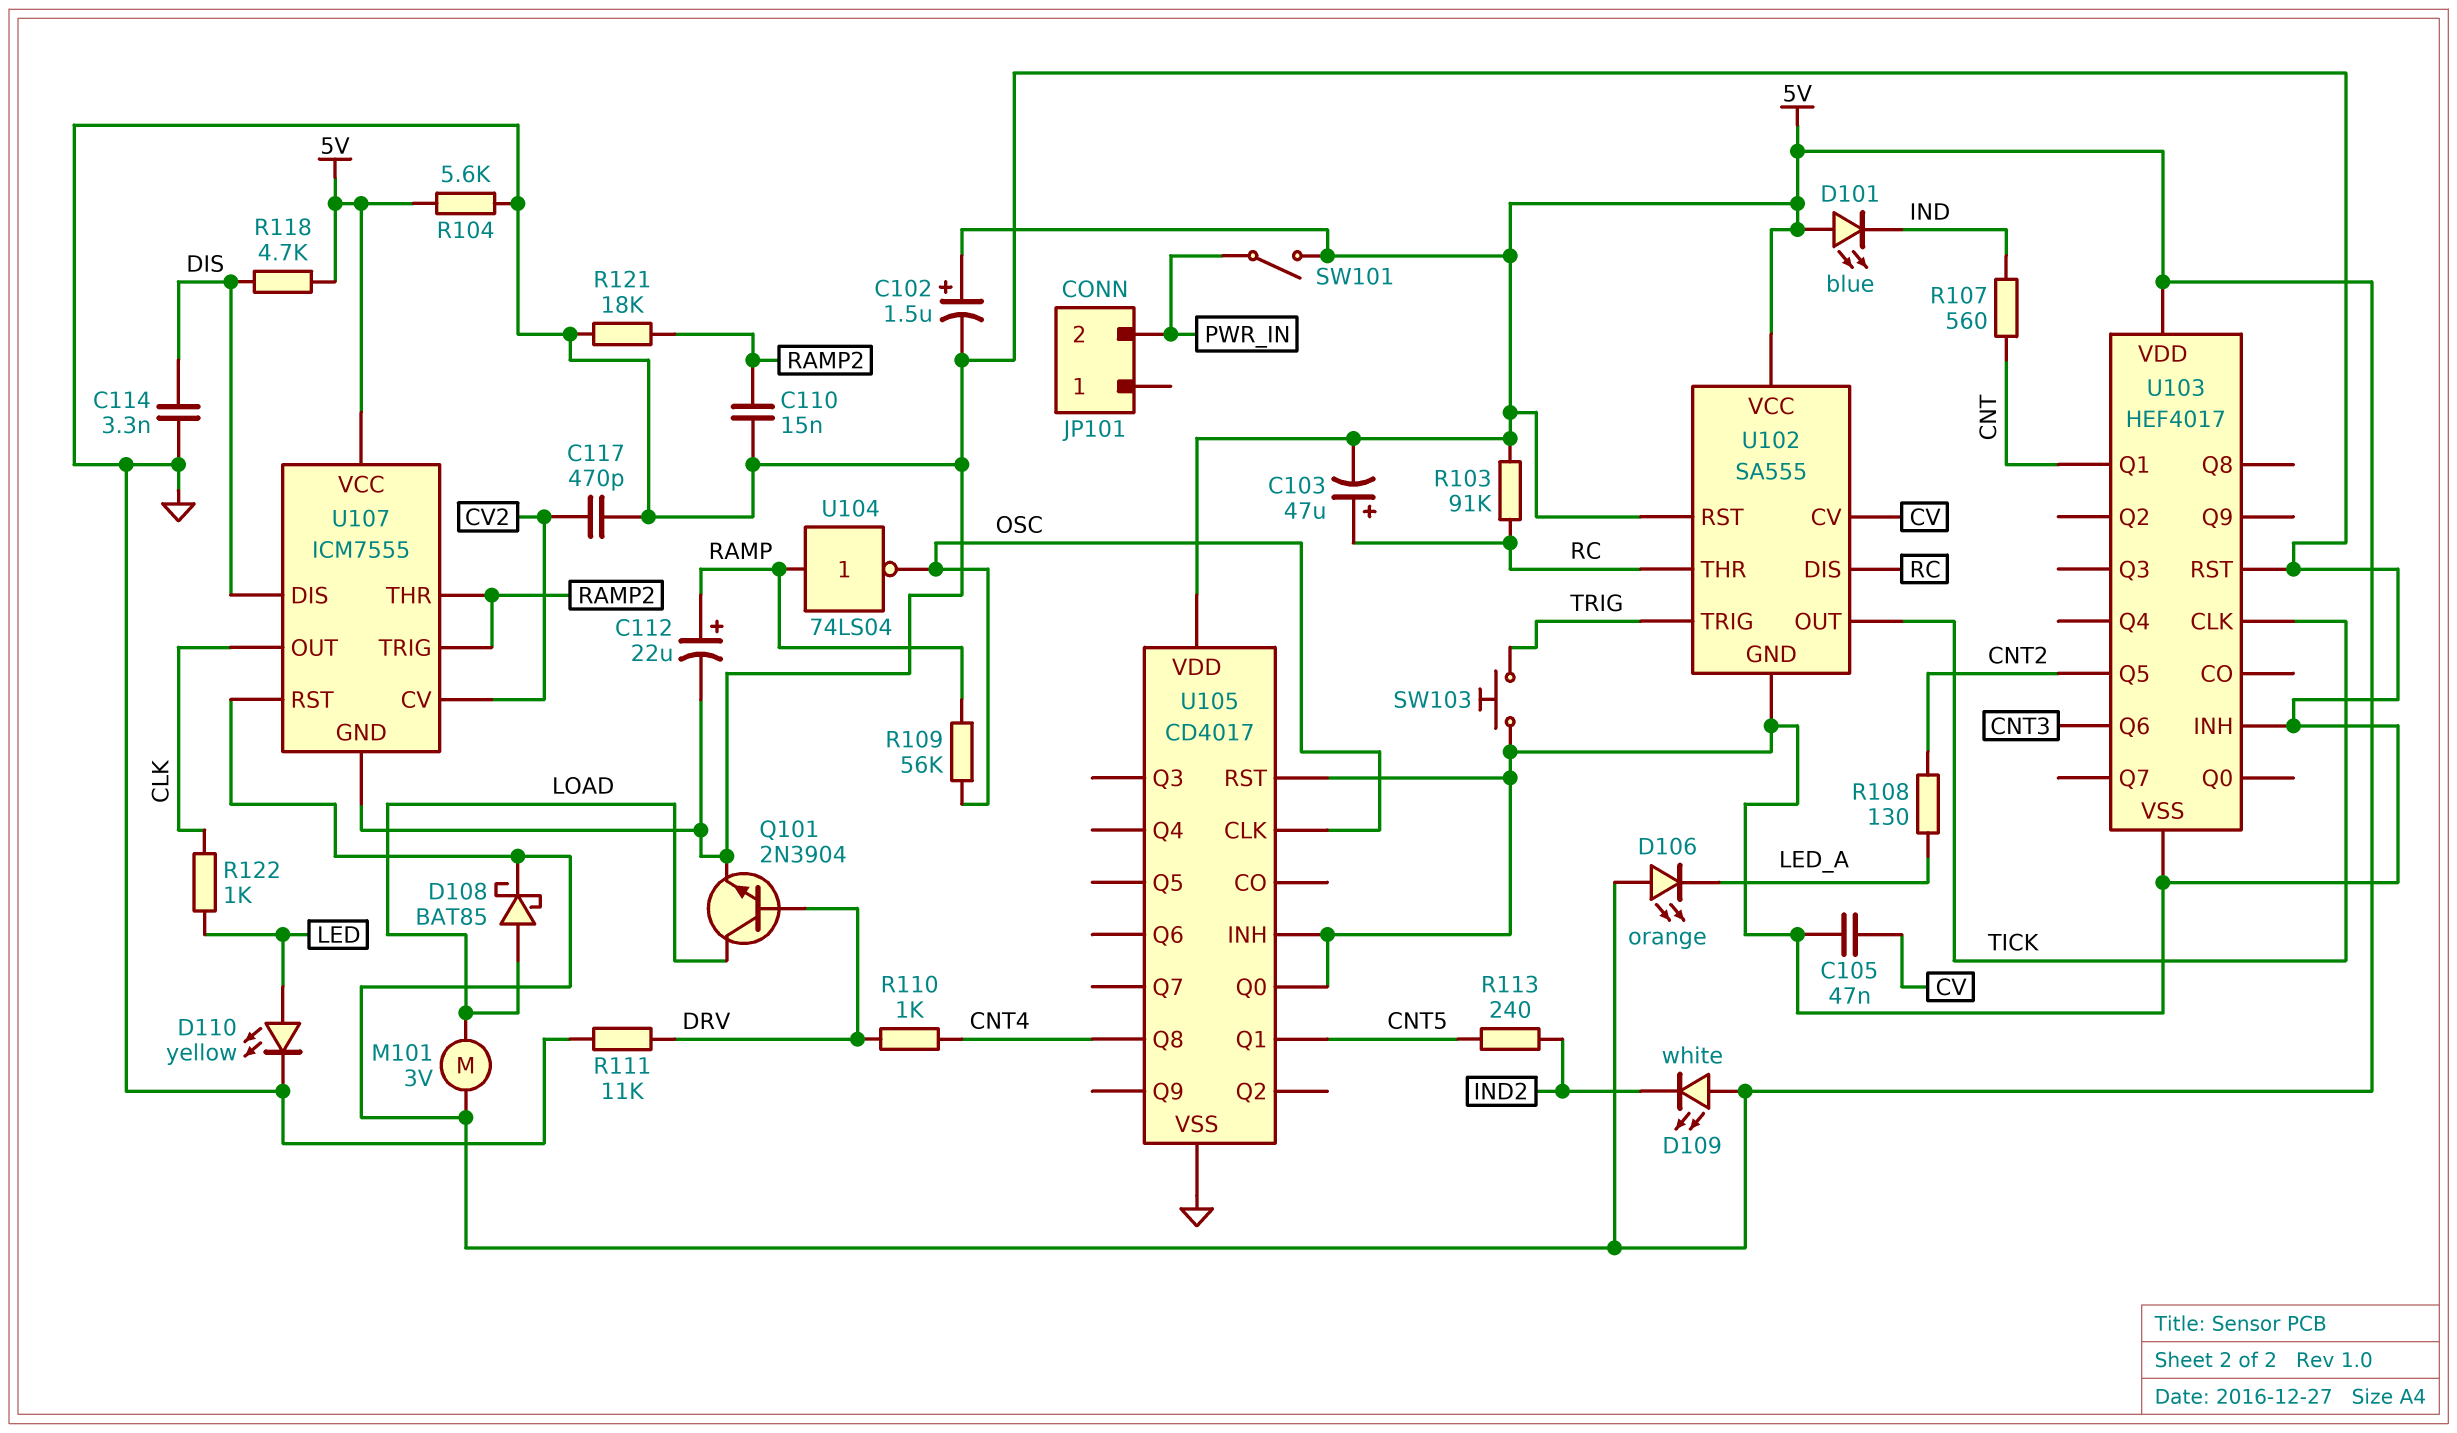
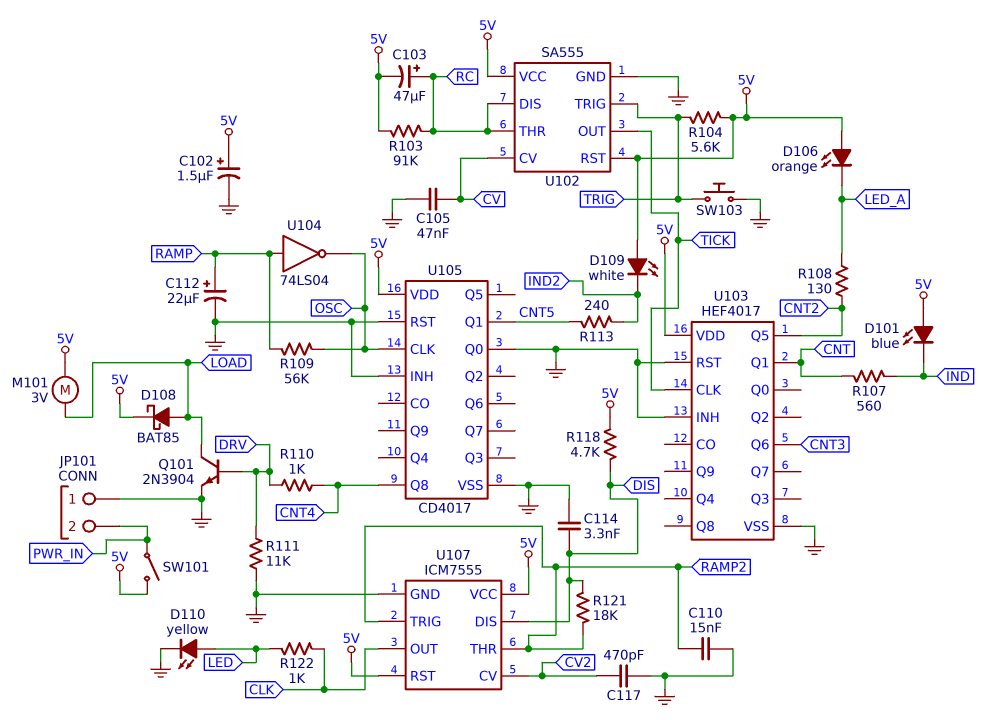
JP101 pin 1: none -> GND
R104: 5.6k (5V, GND) -> 5.6k (5V, TRIG)
R121: 18k (GND, RAMP2) -> 18k (DIS, RAMP2)

